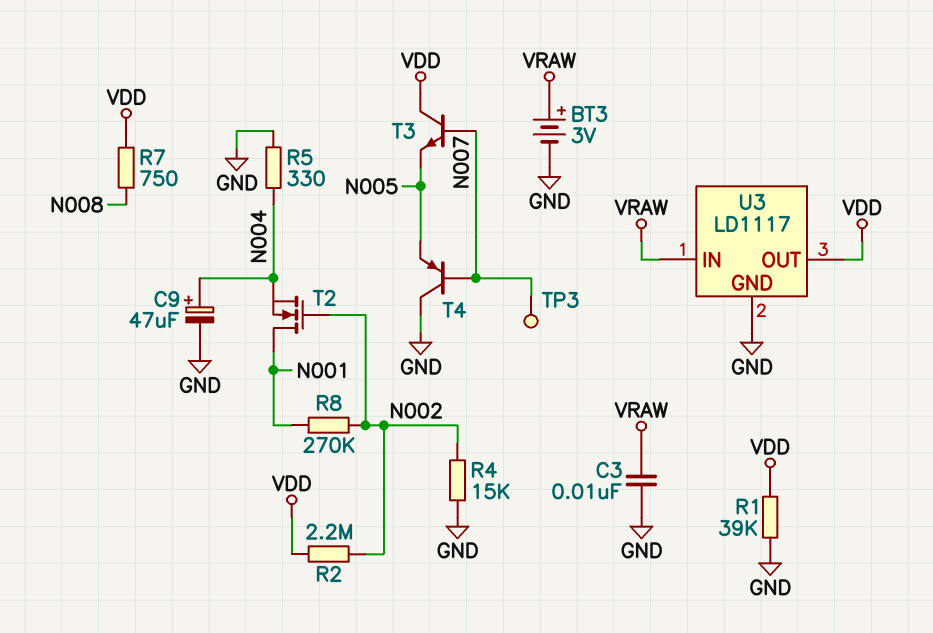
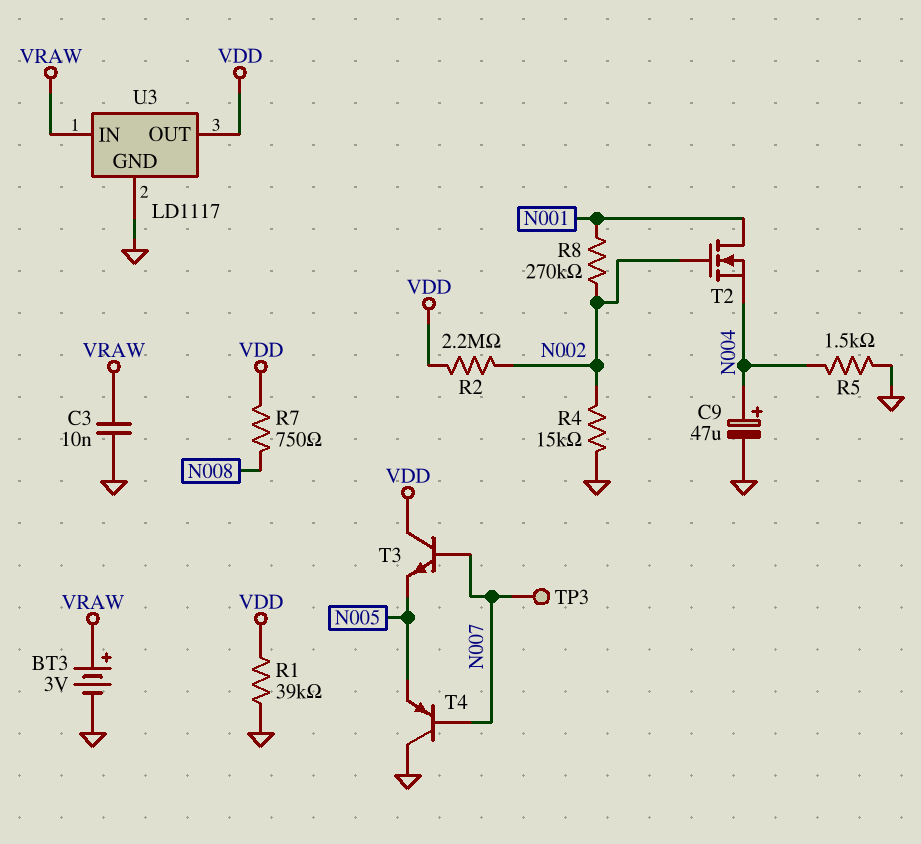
R5: 330 (GND, N004) -> 1.5k (GND, N004)

